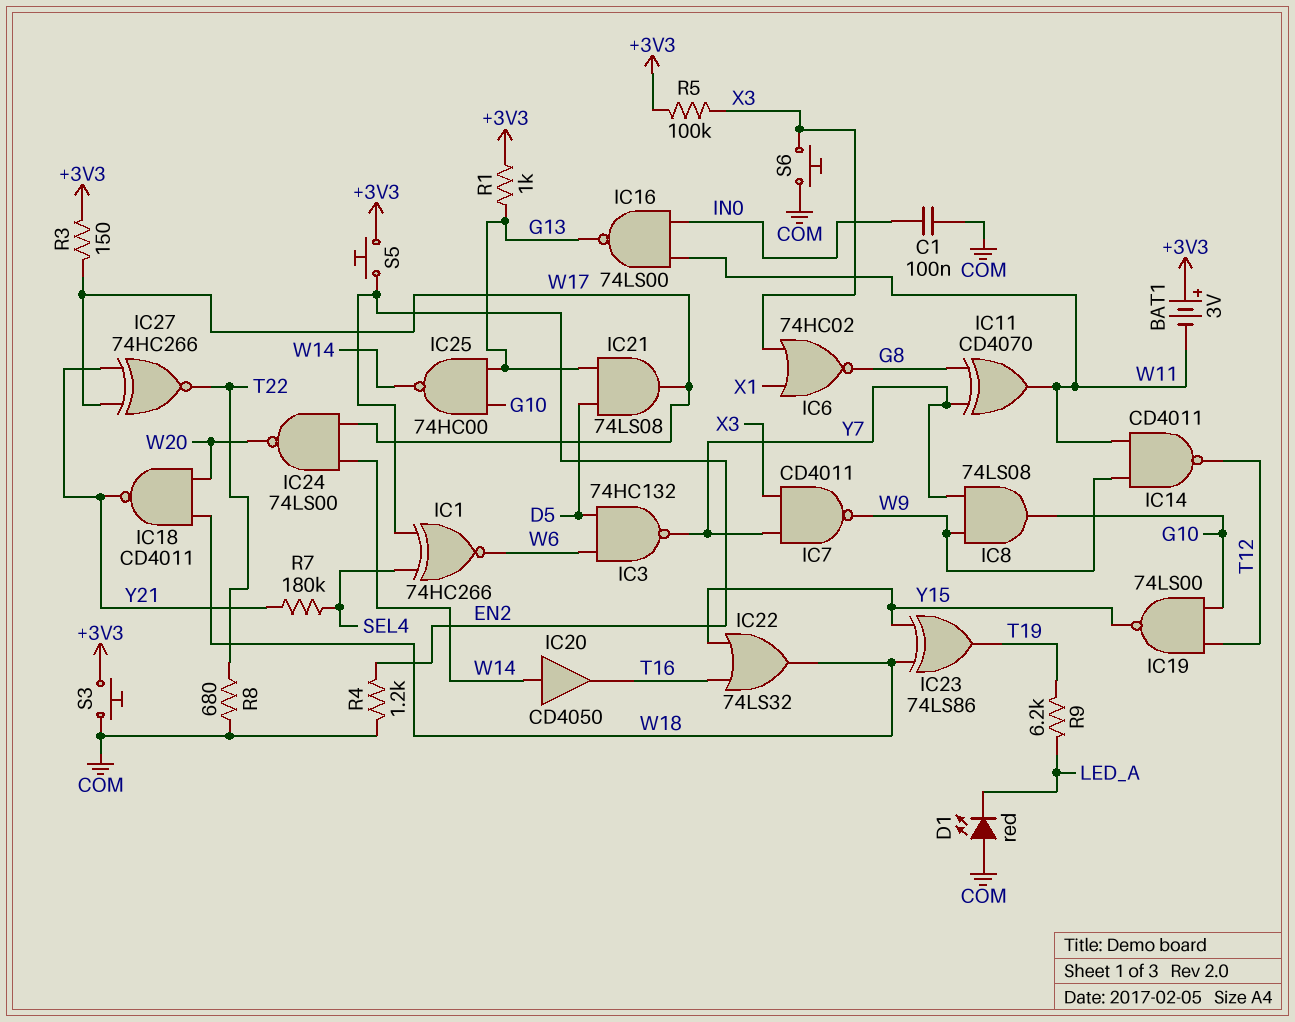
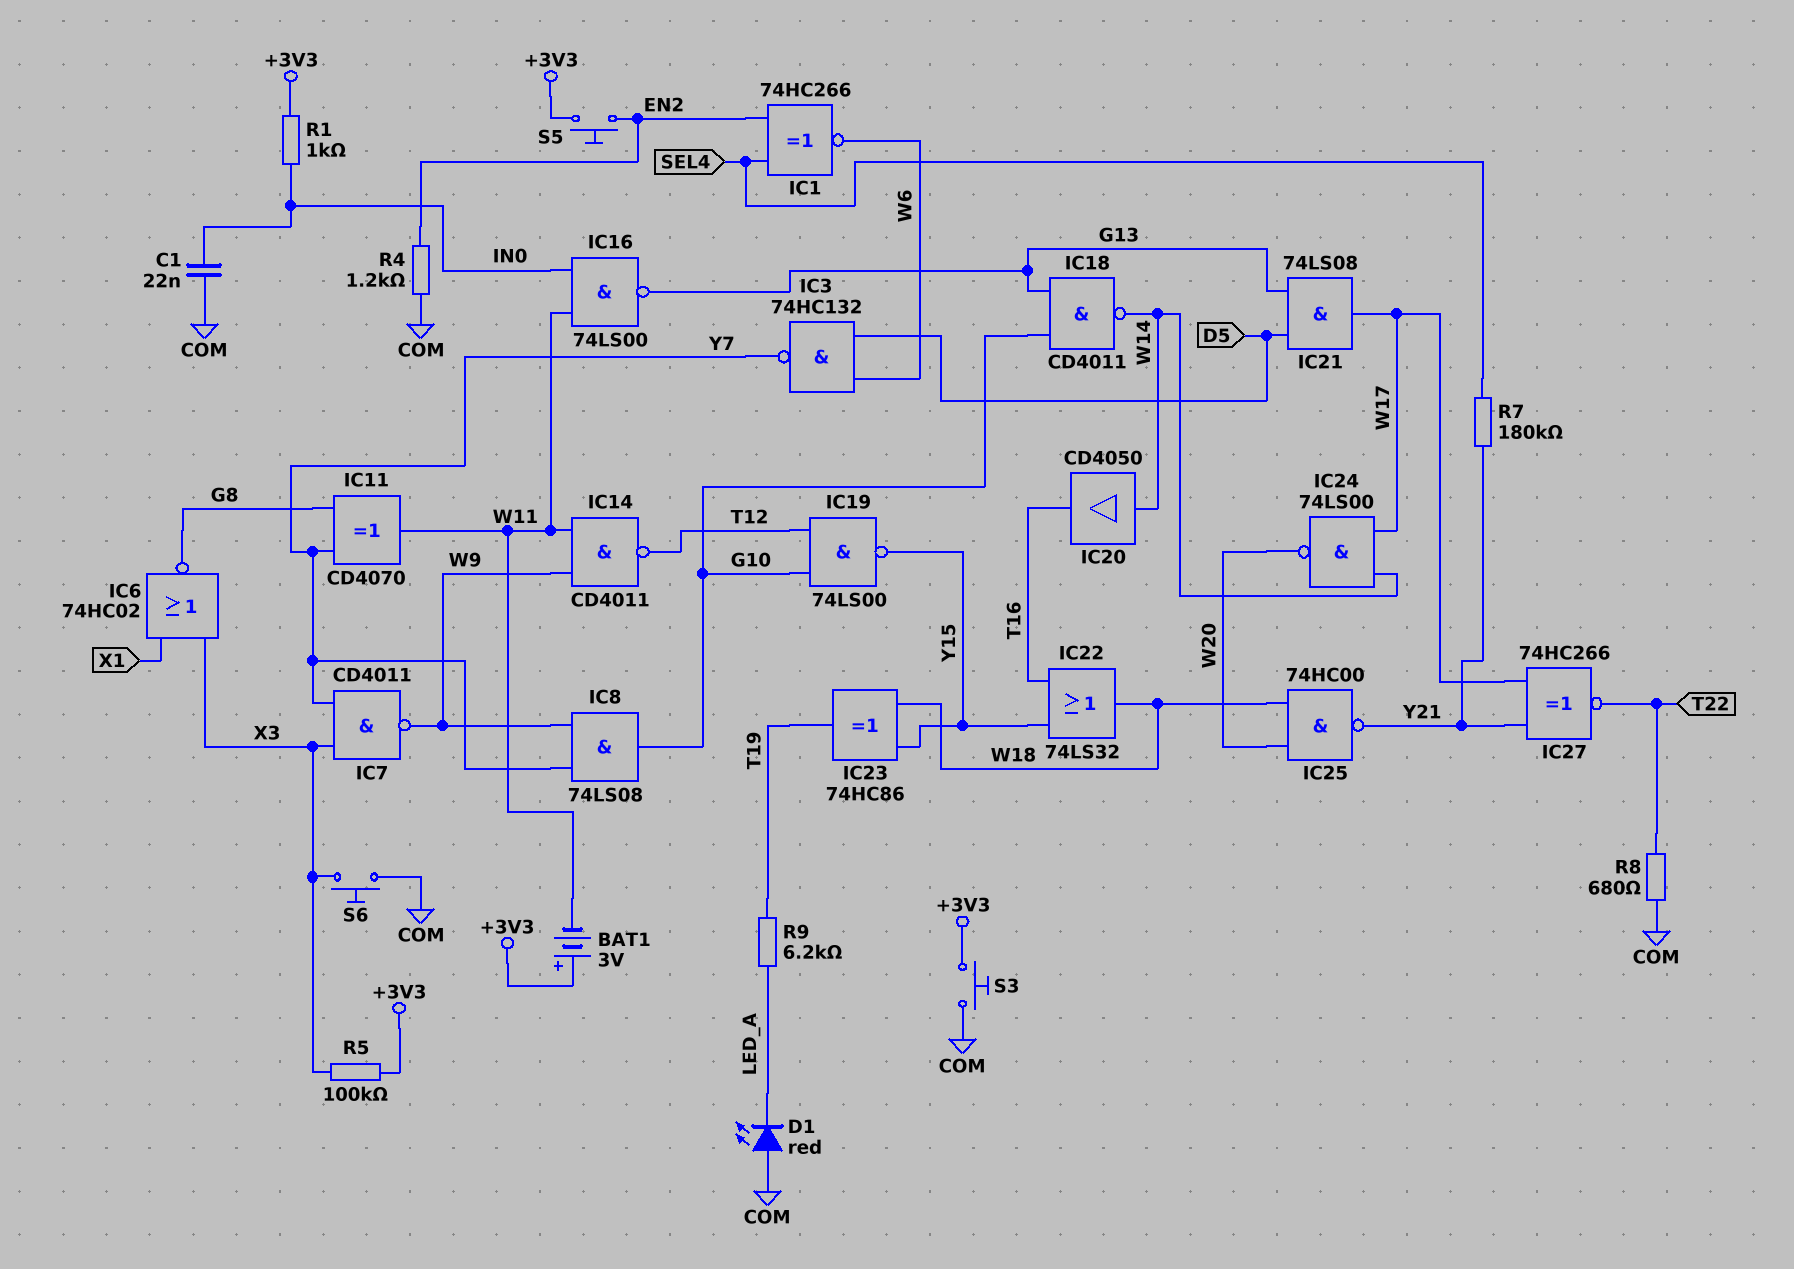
C1: 100nF (COM, IN0) -> 22nF (COM, IN0)
IC18: NAND CD4011 (in W18, in W20, out Y21) -> NAND CD4011 (in G10, in G13, out W14)
IC23: XOR 74LS86 (in W18, in Y15, out T19) -> XOR 74HC86 (in W18, in Y15, out T19)
IC25: NAND 74HC00 (in G10, in G13, out W14) -> NAND 74HC00 (in W18, in W20, out Y21)
R1: 1k (+3V3, G13) -> 1k (+3V3, IN0)
R3: 150 (+3V3, W17) -> none

